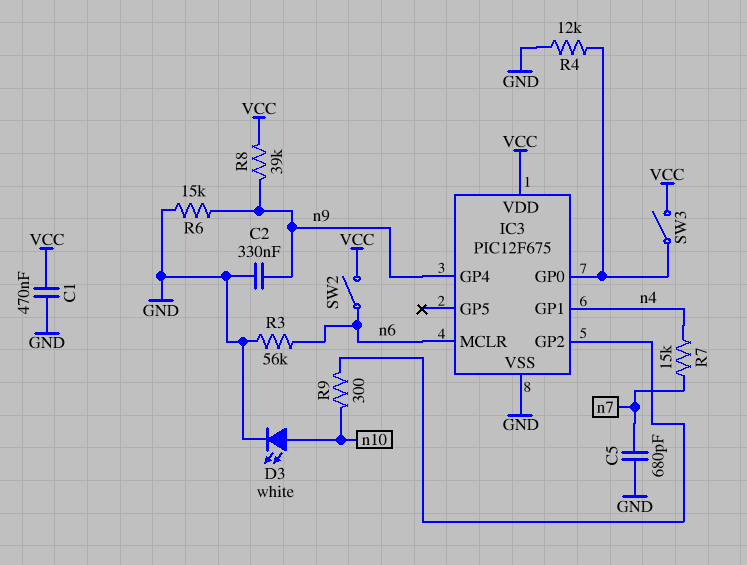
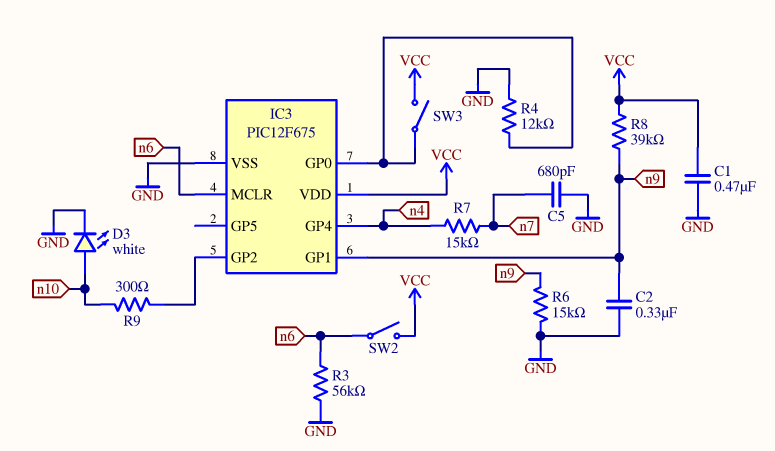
IC3 pin GP1: n4 -> n9
IC3 pin GP4: n9 -> n4

